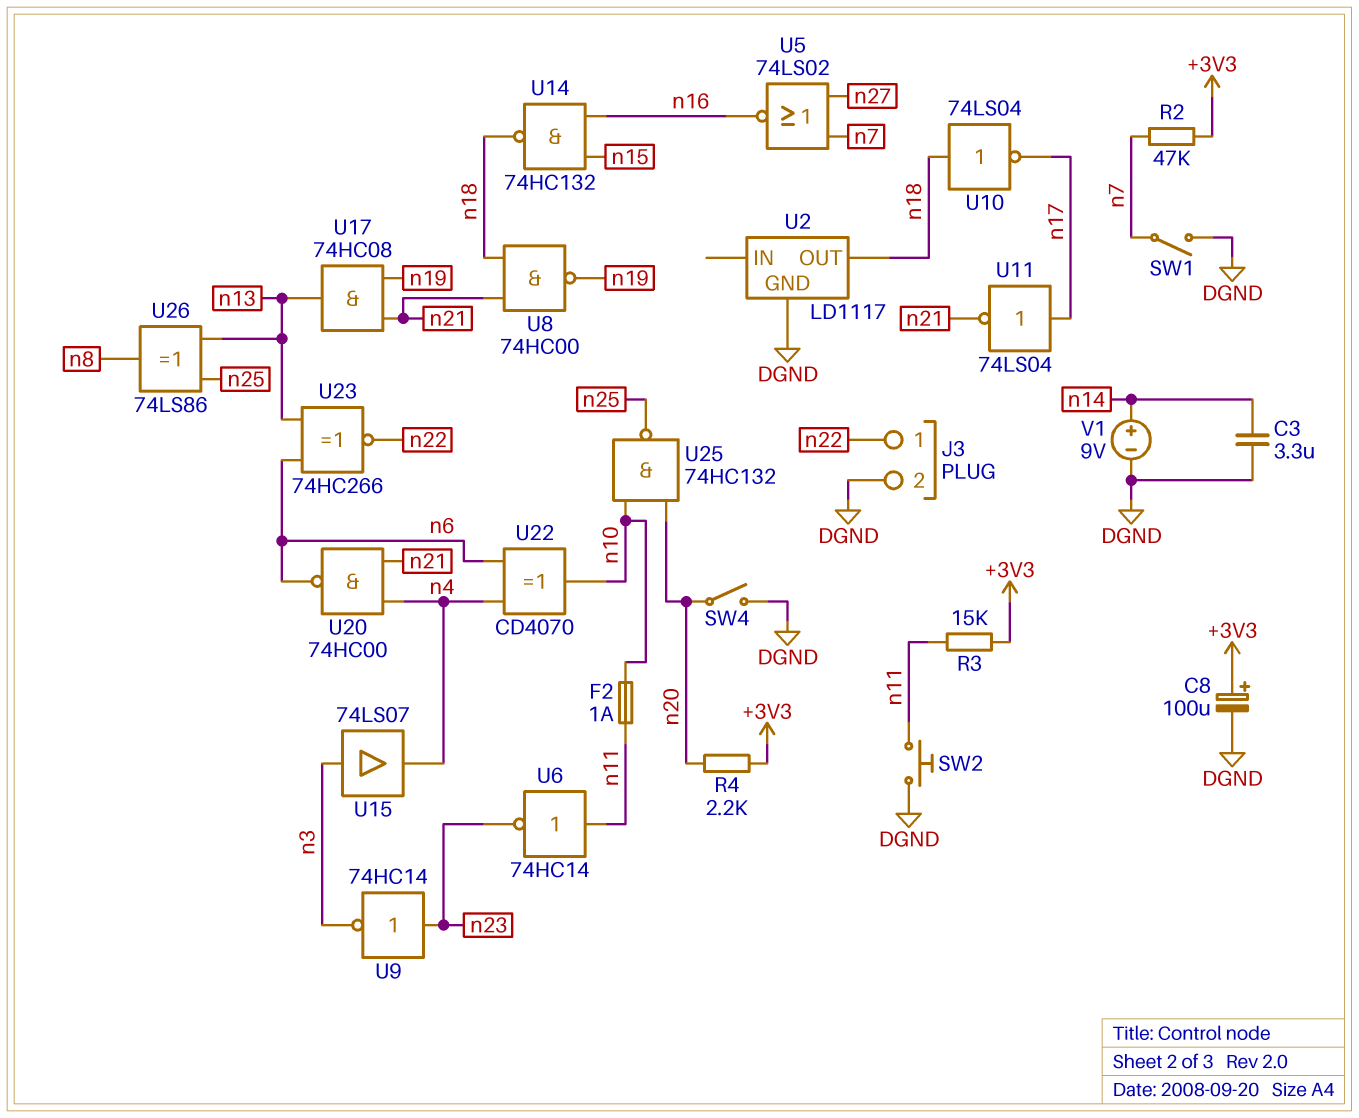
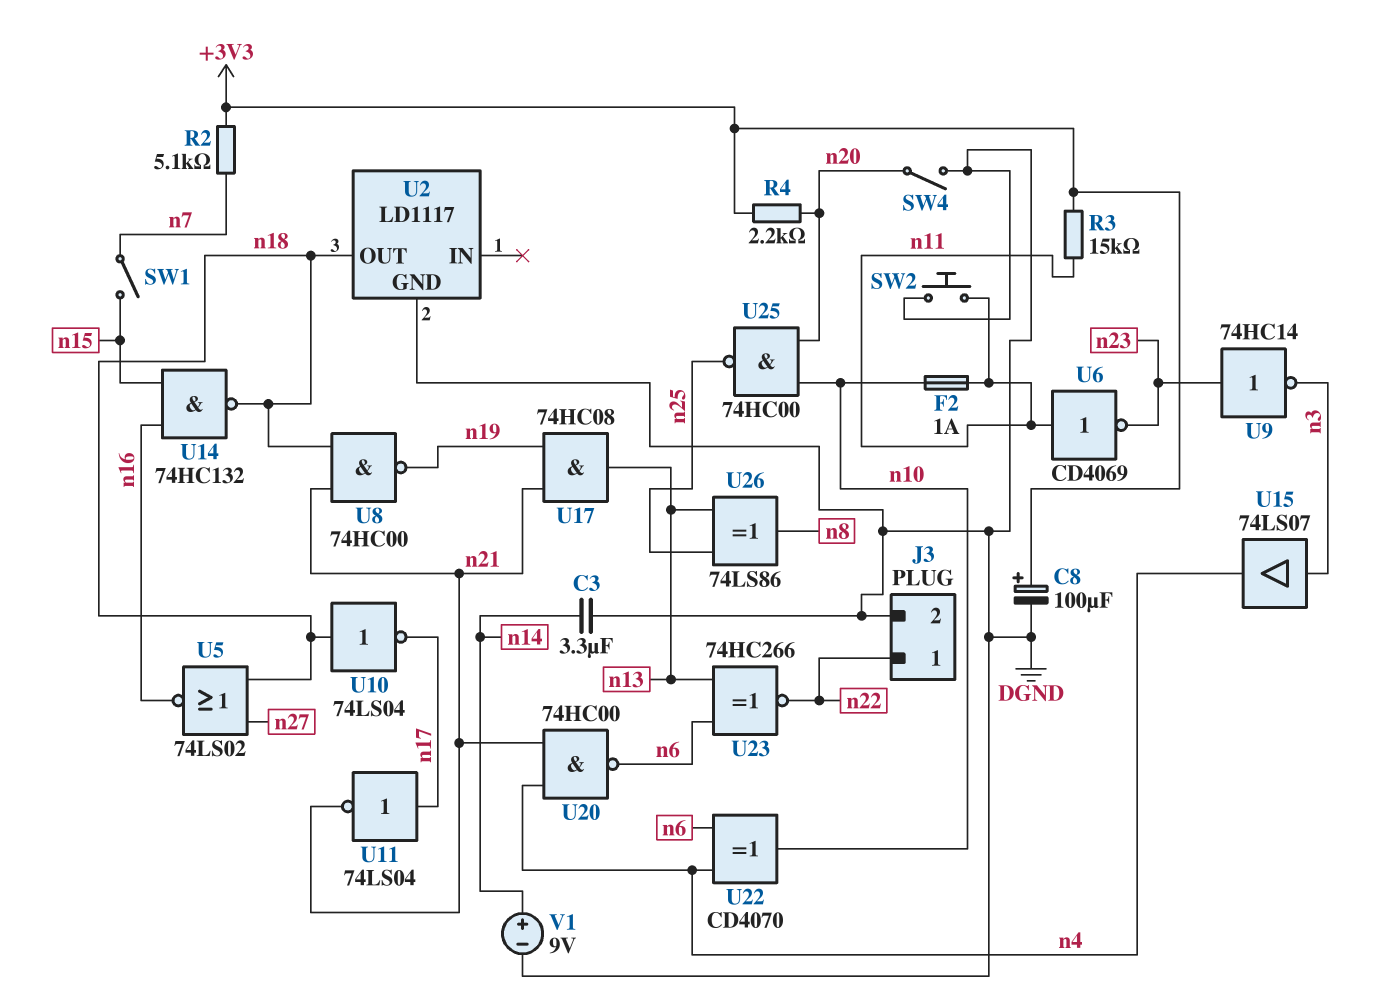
R2: 47k (+3V3, n7) -> 5.1k (+3V3, n7)
SW1: switch (DGND, n7) -> switch (n7, n15)
U5: NOR 74LS02 (in n7, in n27, out n16) -> NOR 74LS02 (in n18, in n27, out n16)
U6: NOT 74HC14 (in n11, out n23) -> NOT CD4069 (in n11, out n23)
U25: NAND 74HC132 (in n10, in n20, out n25) -> NAND 74HC00 (in n10, in n20, out n25)

